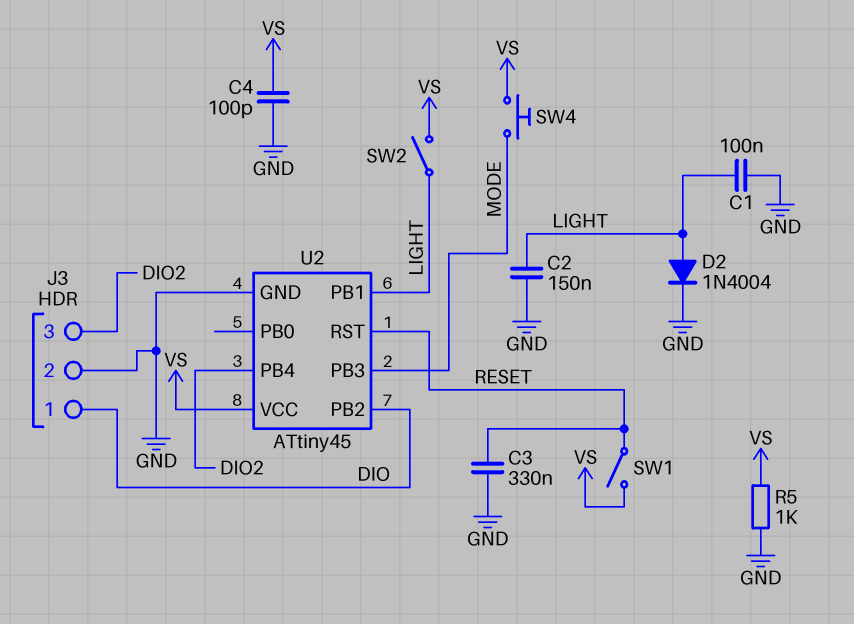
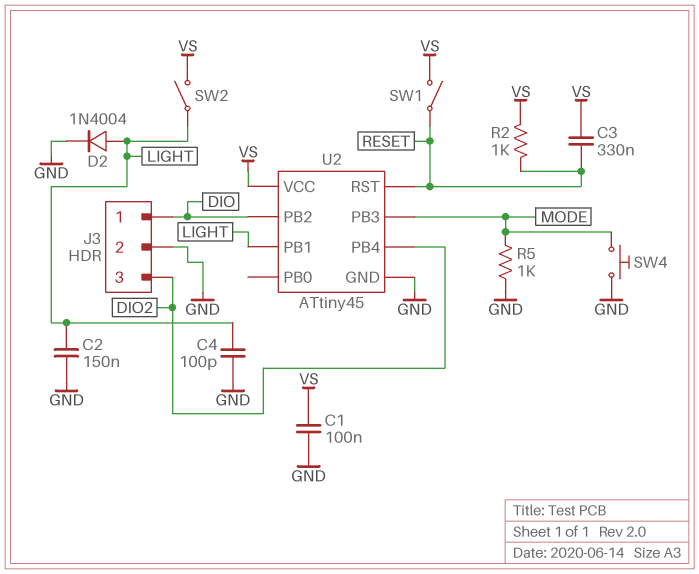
C1: 100nF (GND, LIGHT) -> 100nF (GND, VS)
C3: 330nF (GND, RESET) -> 330nF (RESET, VS)
C4: 100pF (GND, VS) -> 100pF (GND, LIGHT)
R2: none -> 1k (RESET, VS)
R5: 1k (GND, VS) -> 1k (GND, MODE)
SW4: button (MODE, VS) -> button (GND, MODE)

